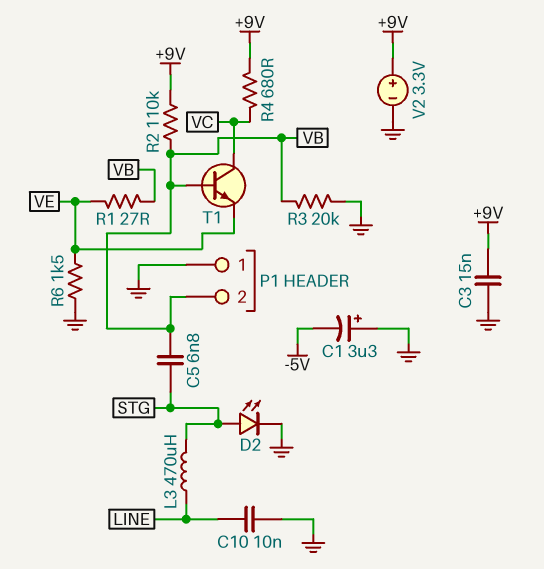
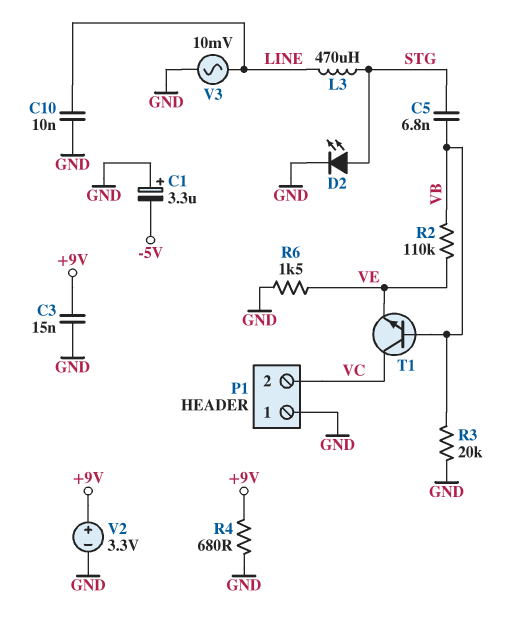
P1 pin 2: VB -> VC
R1: 27 (VB, VE) -> none
R2: 110k (+9V, VB) -> 110k (VB, VE)
R4: 680 (+9V, VC) -> 680 (+9V, GND)
V3: none -> AC 10mV (GND, LINE)

